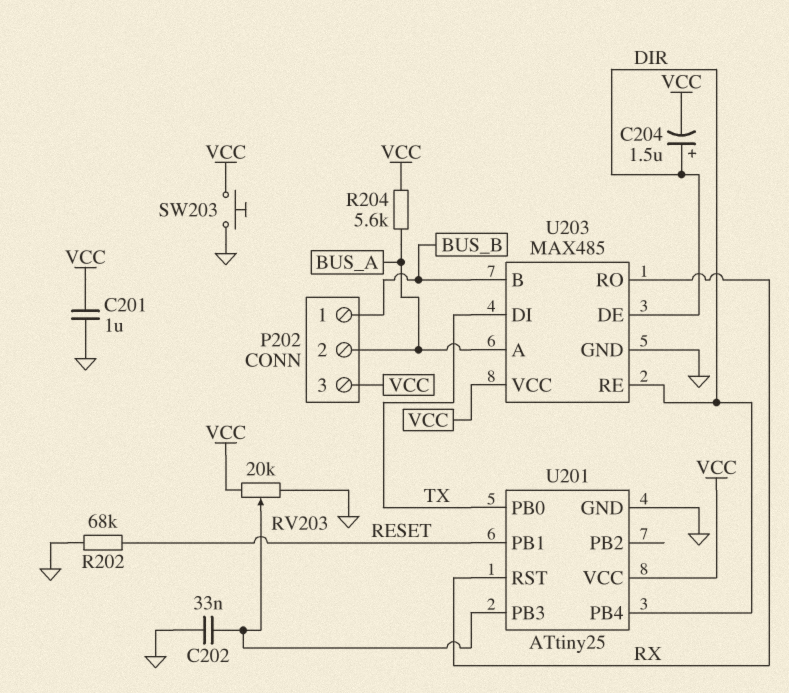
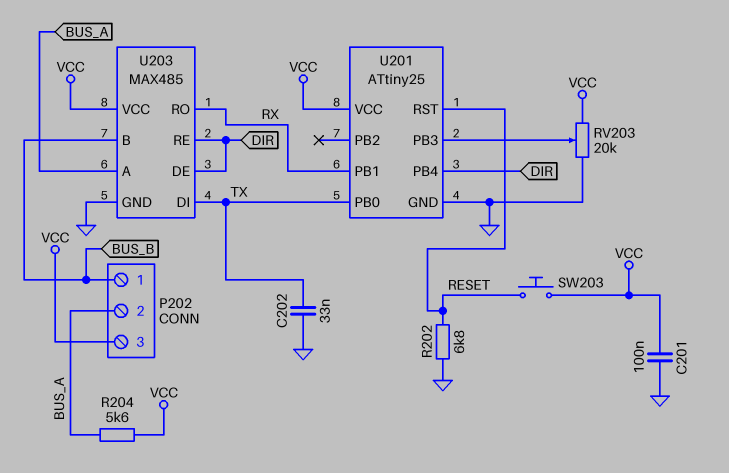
C201: 1uF (GND, VCC) -> 100nF (GND, VCC)
C202: 33nF (GND, U201/PB3) -> 33nF (GND, TX)
C204: 1.5uF (plus DIR, minus VCC) -> none
R202: 68k (GND, RESET) -> 6.8k (GND, RESET)
SW203: button (GND, VCC) -> button (RESET, VCC)
U201 pin PB1: RESET -> RX
U201 pin RST: RX -> RESET

